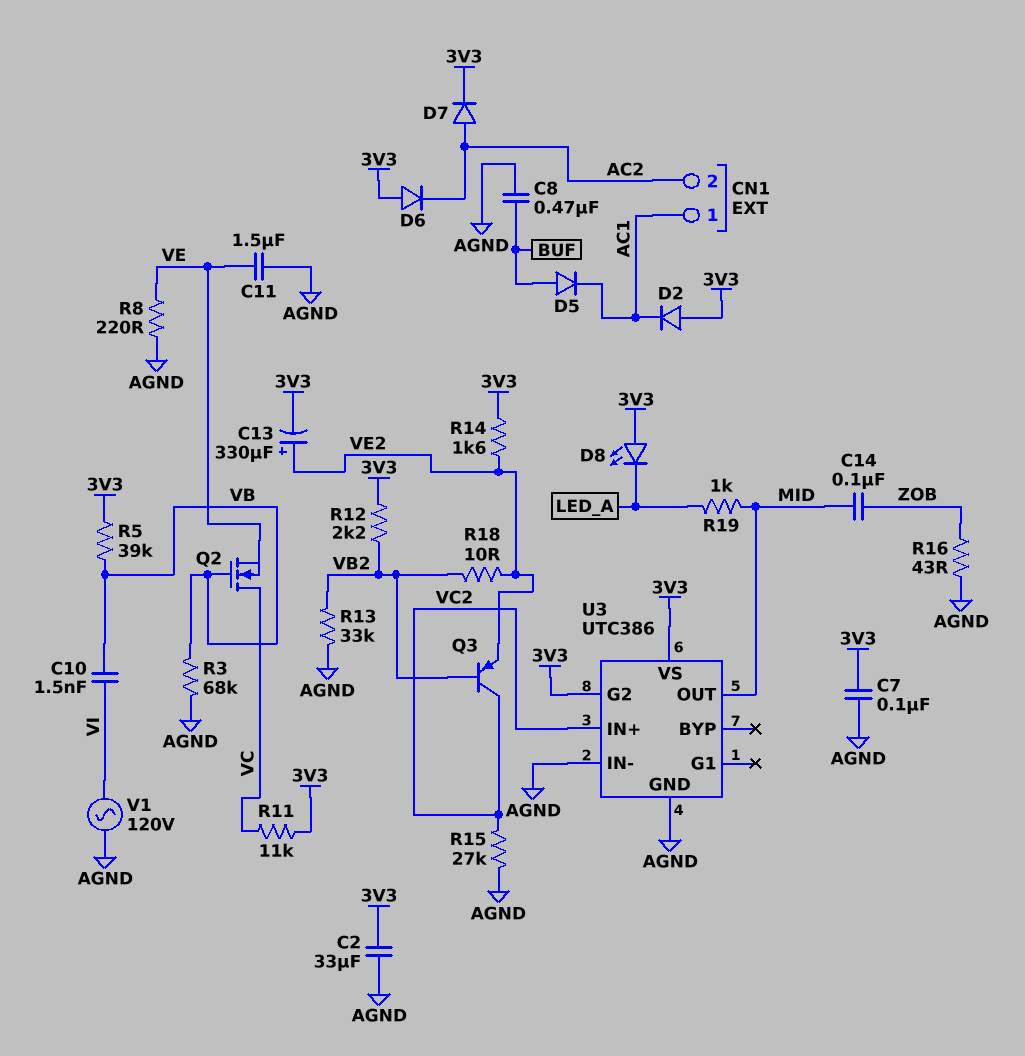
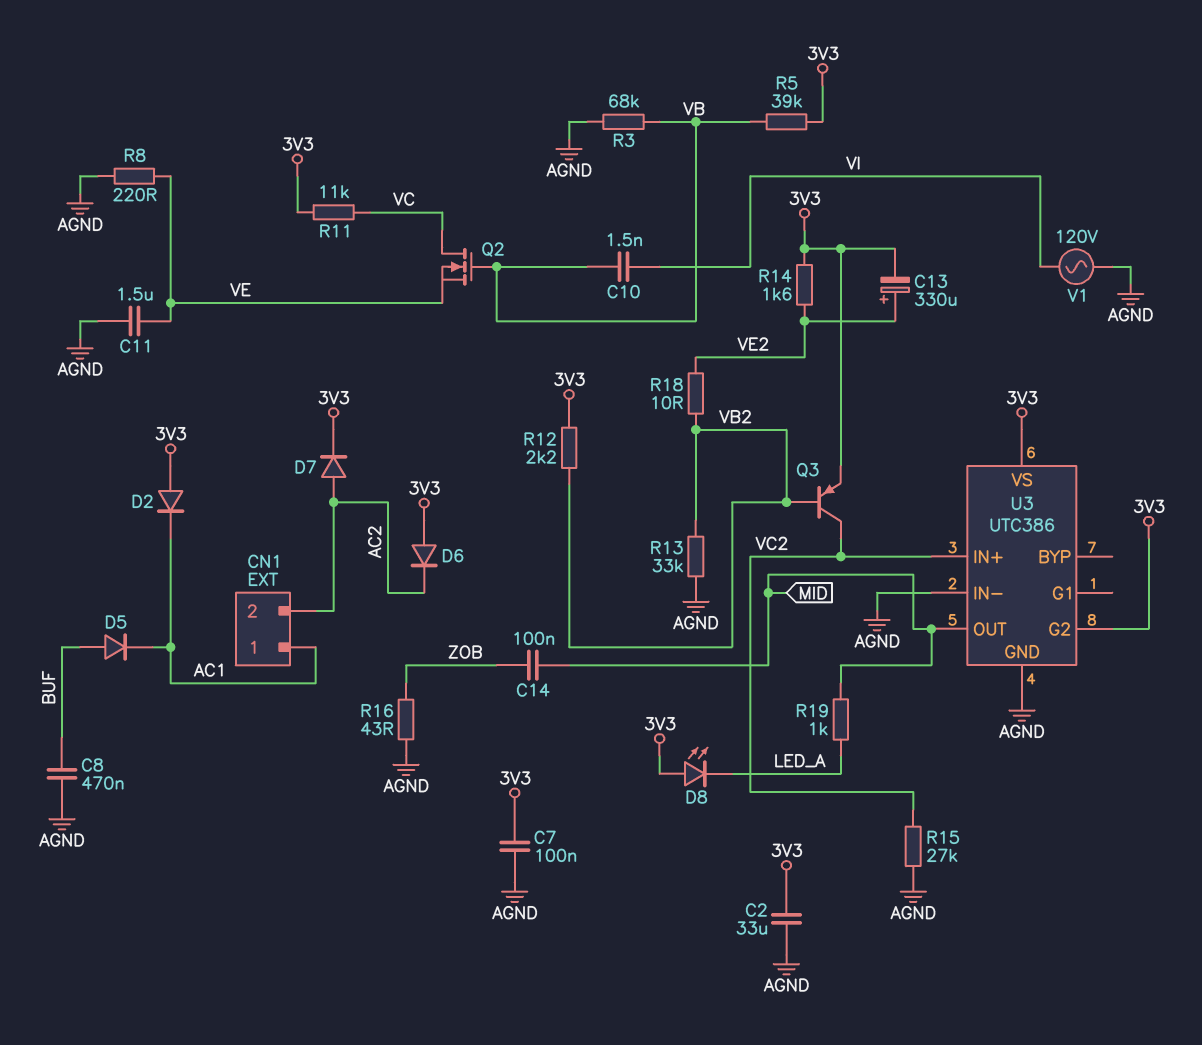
Q3: PNP (B VB2, C VC2, E VE2) -> PNP (B VB2, C VC2, E 3V3)

